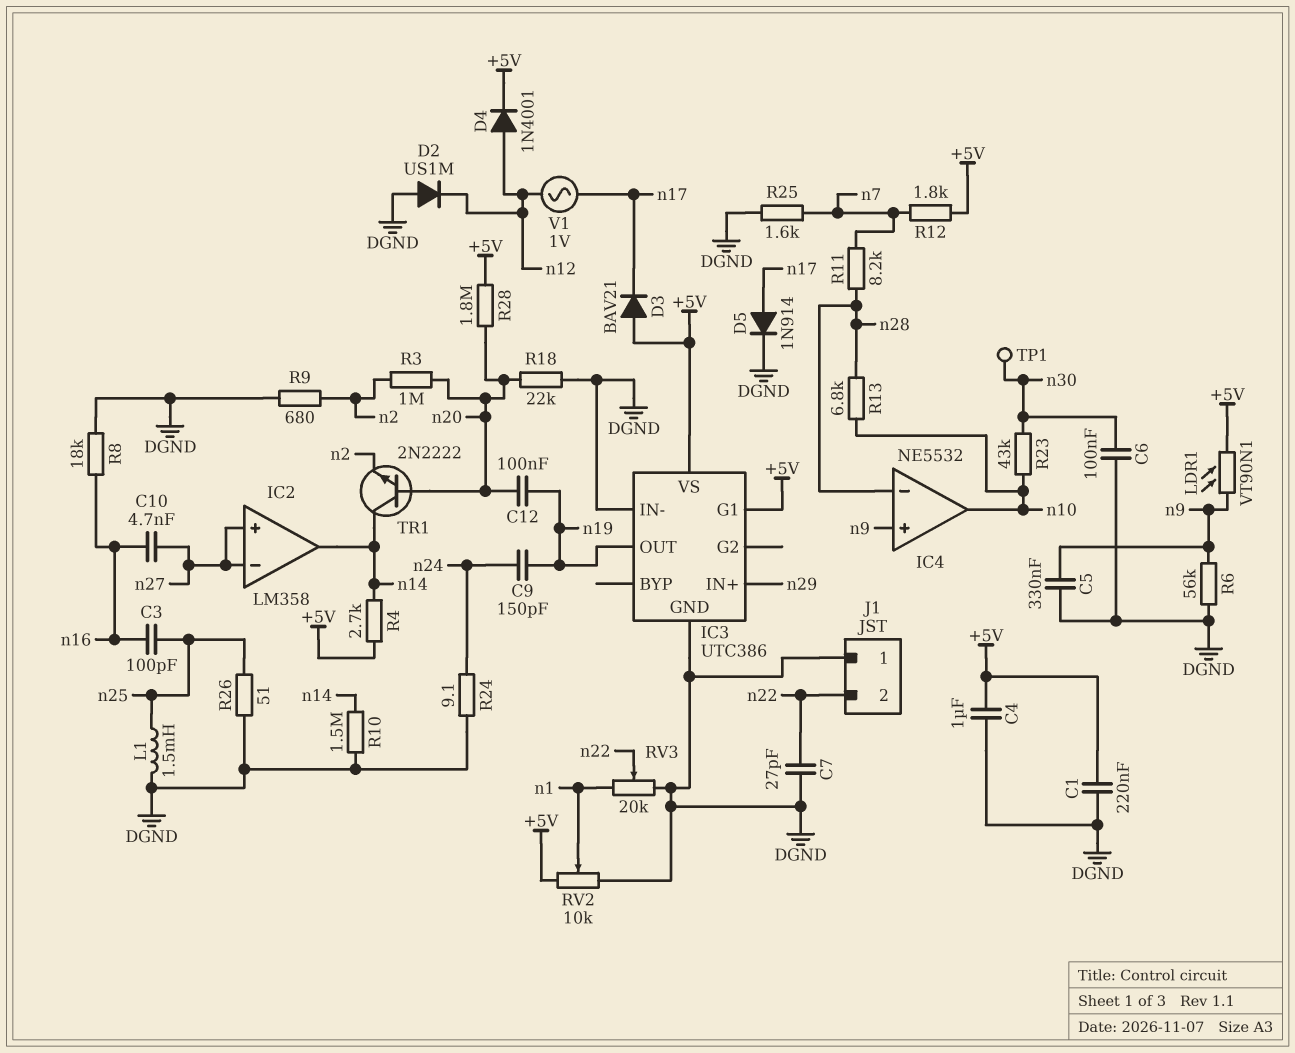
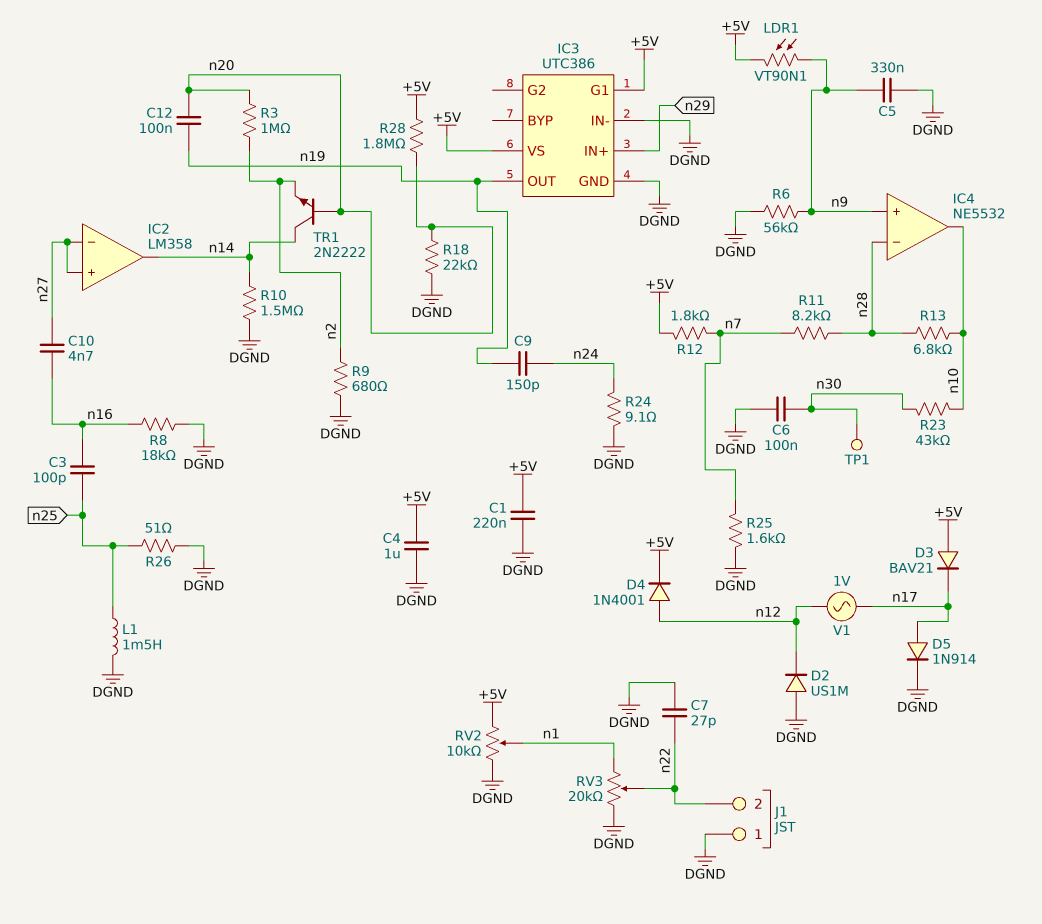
R4: 2.7k (+5V, n14) -> none

